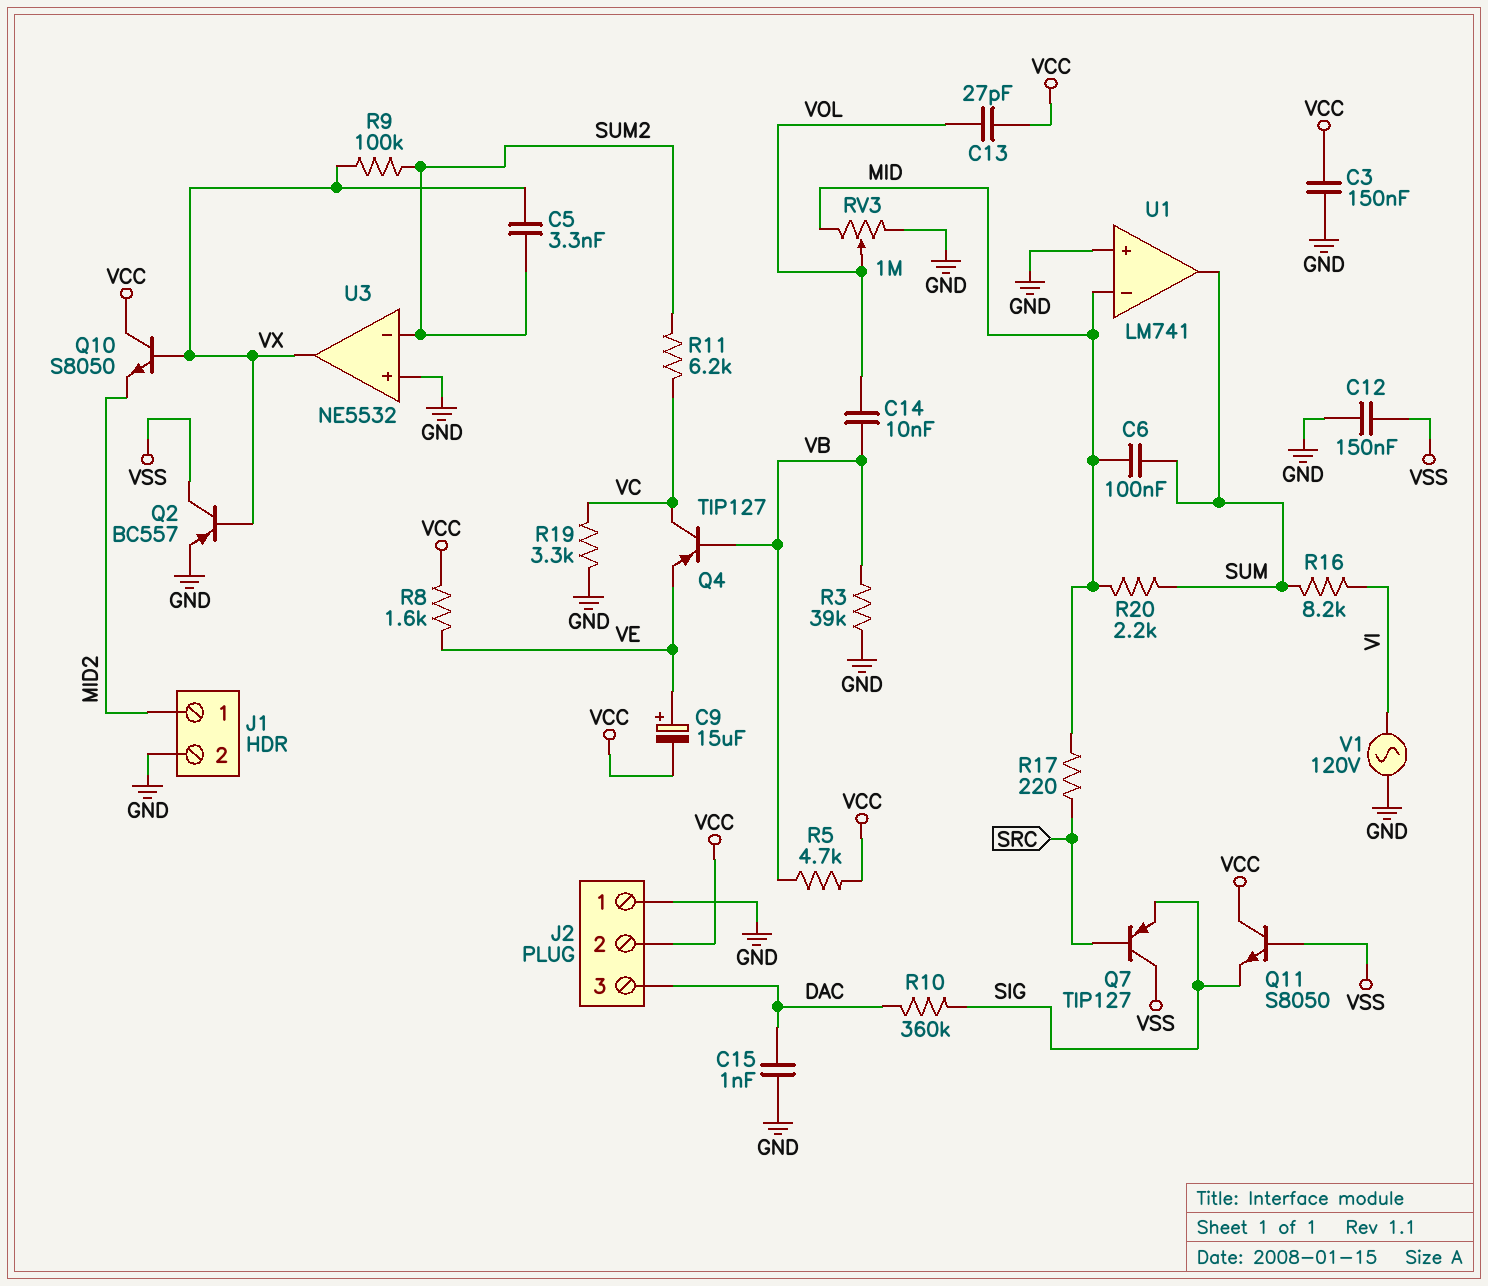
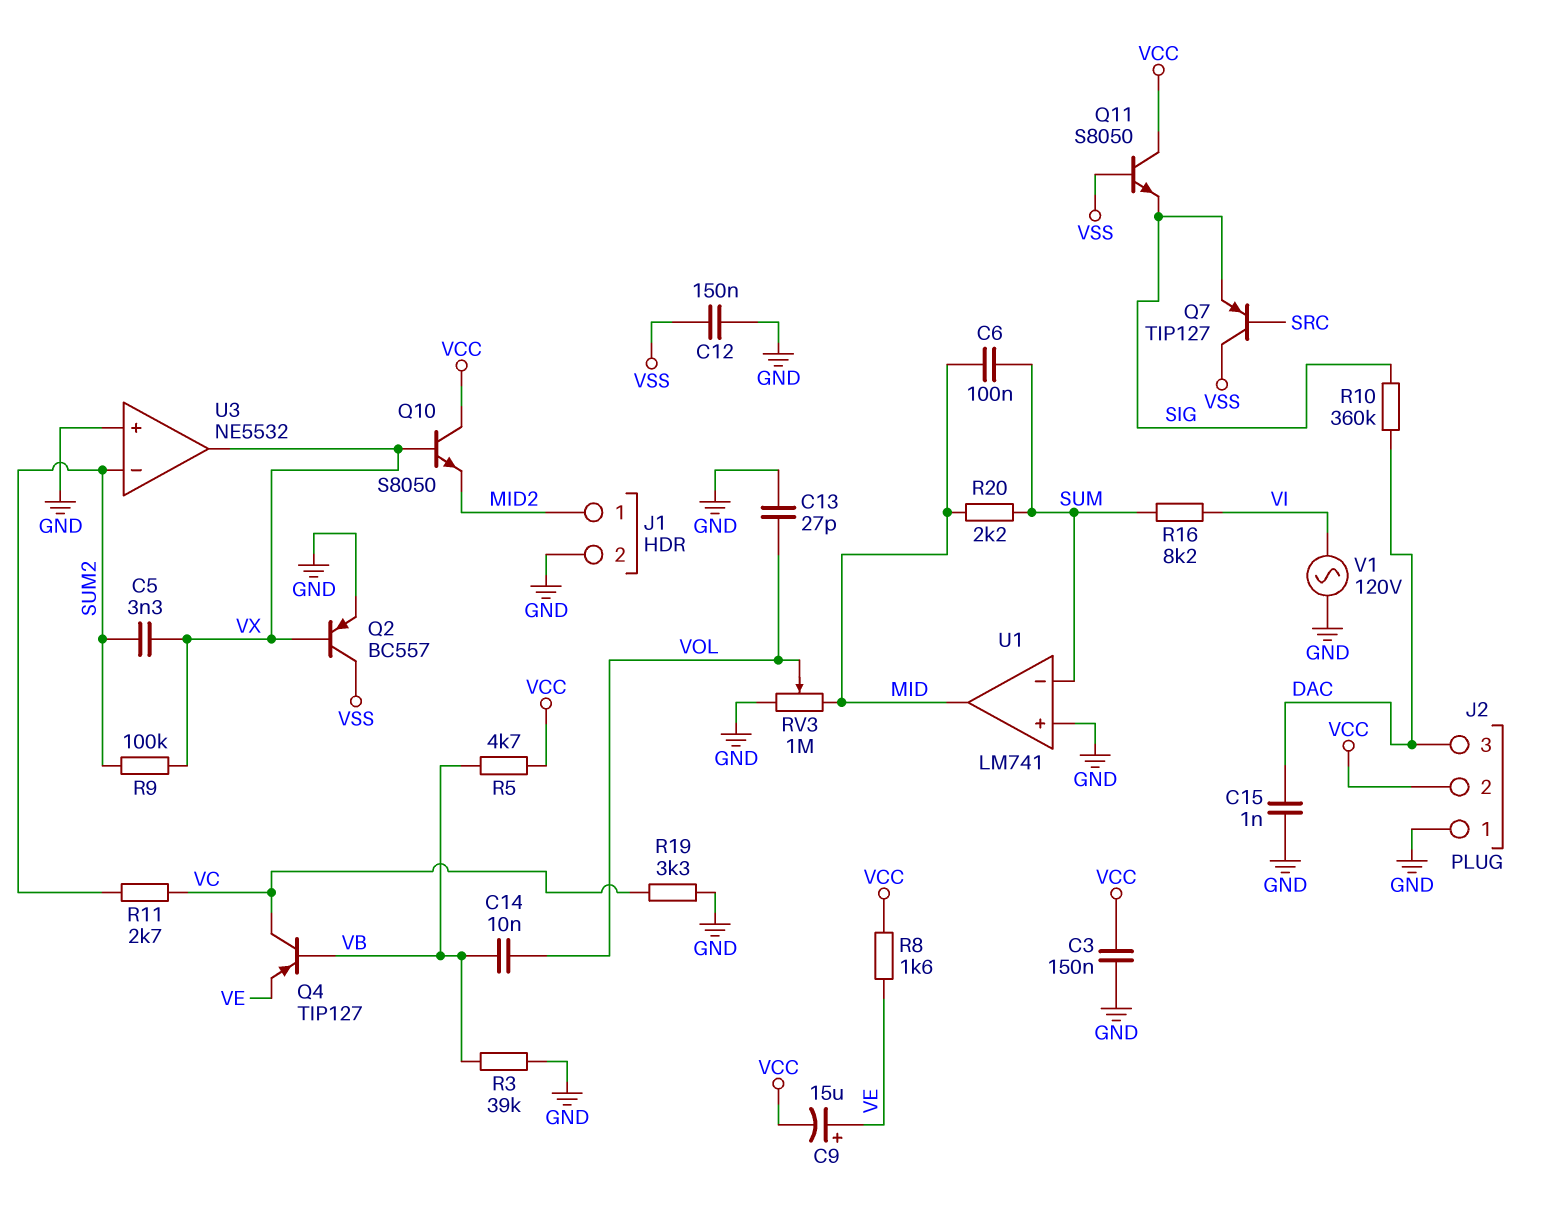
C13: 27pF (VCC, VOL) -> 27pF (GND, VOL)
R11: 6.2k (SUM2, VC) -> 2.7k (SUM2, VC)
R17: 220 (MID, SRC) -> none
U1 pin in-: MID -> SUM
U1 pin out: SUM -> MID

